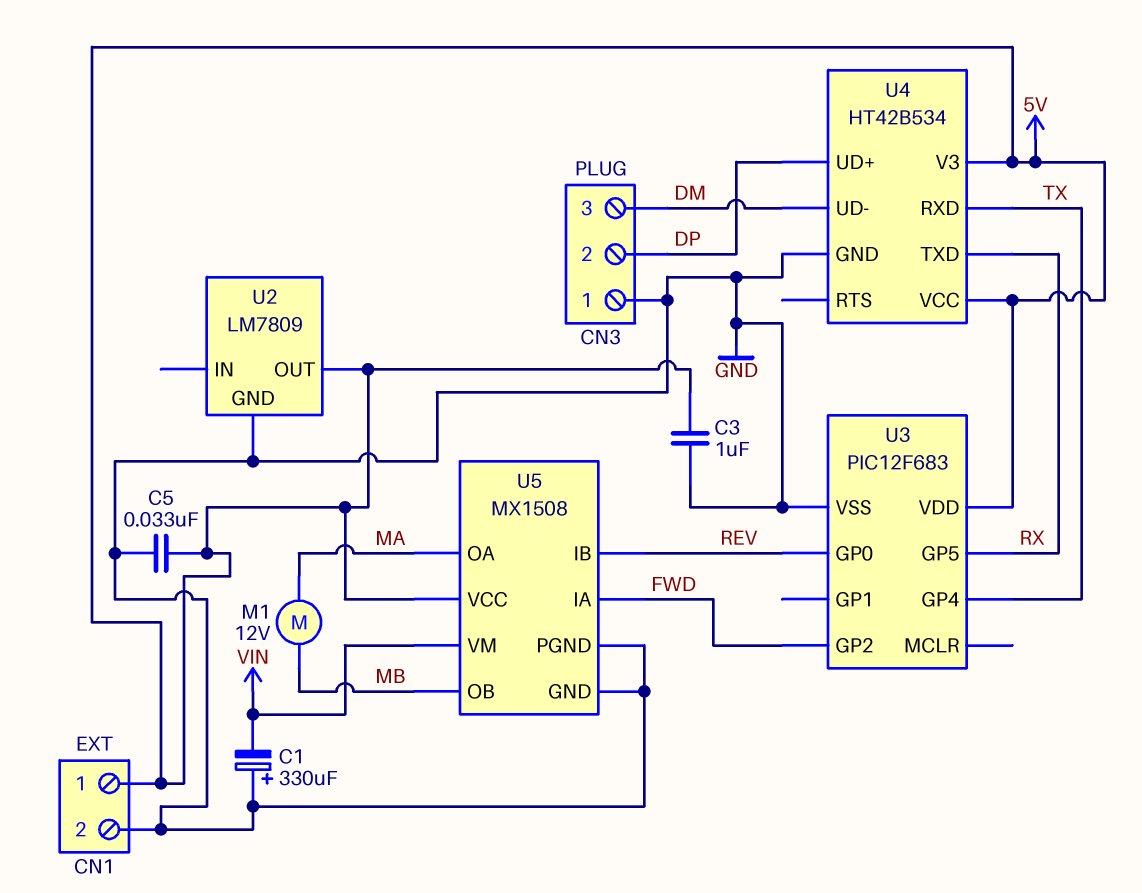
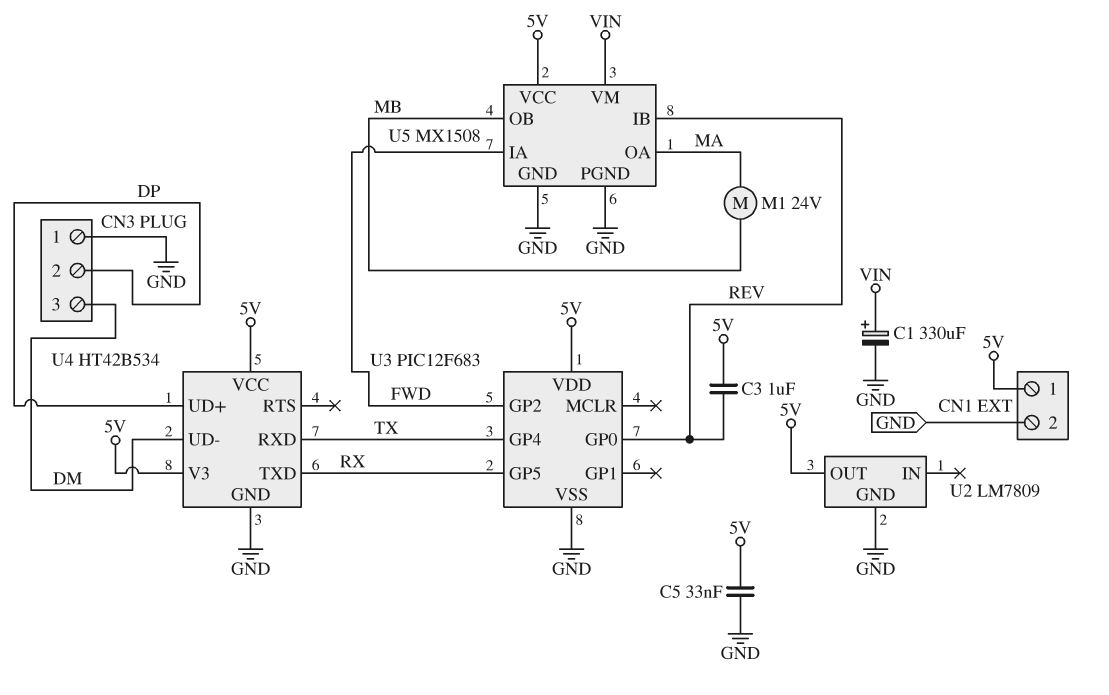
C1: 330uF (plus GND, minus VIN) -> 330uF (plus VIN, minus GND)
C3: 1uF (5V, GND) -> 1uF (5V, REV)
M1: motor 12V (MA, MB) -> motor 24V (MA, MB)

